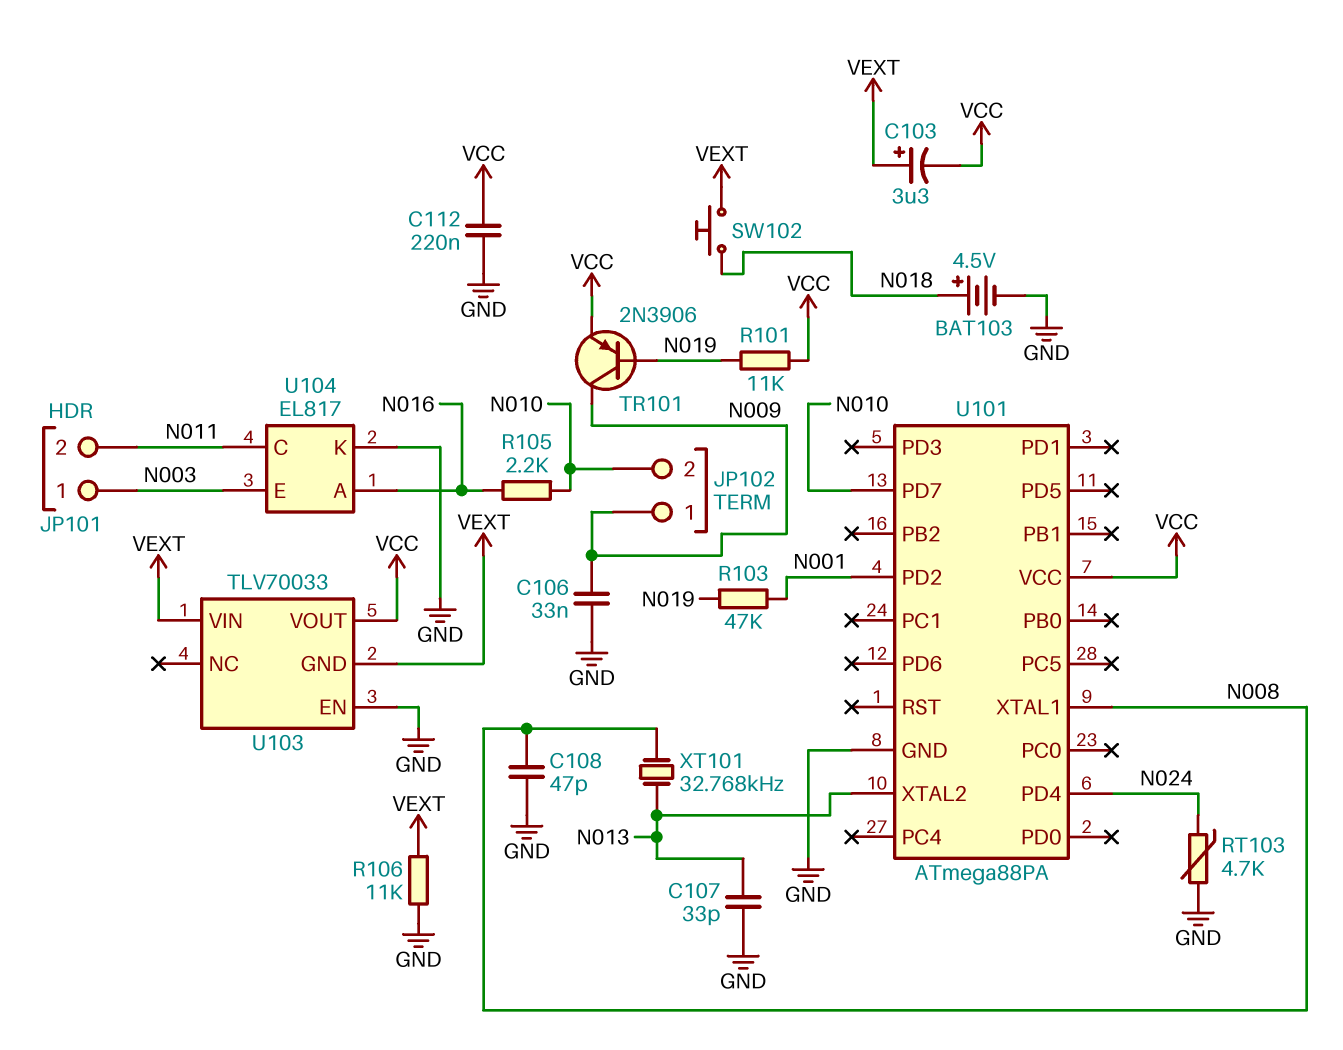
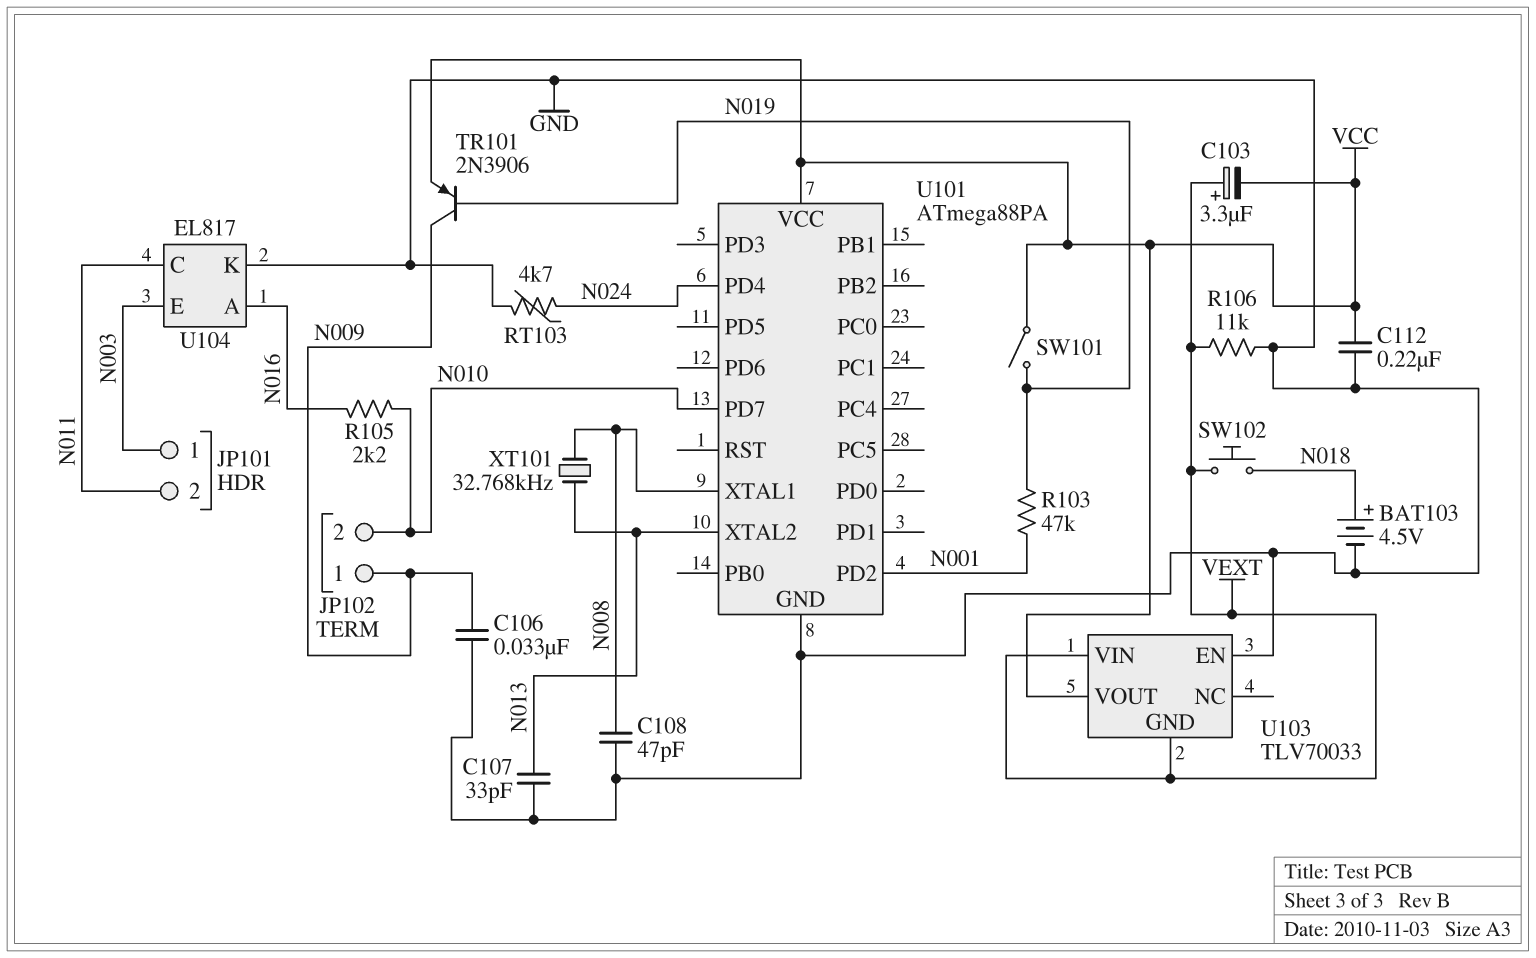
R101: 11k (N019, VCC) -> none
SW101: none -> switch (N019, VCC)

